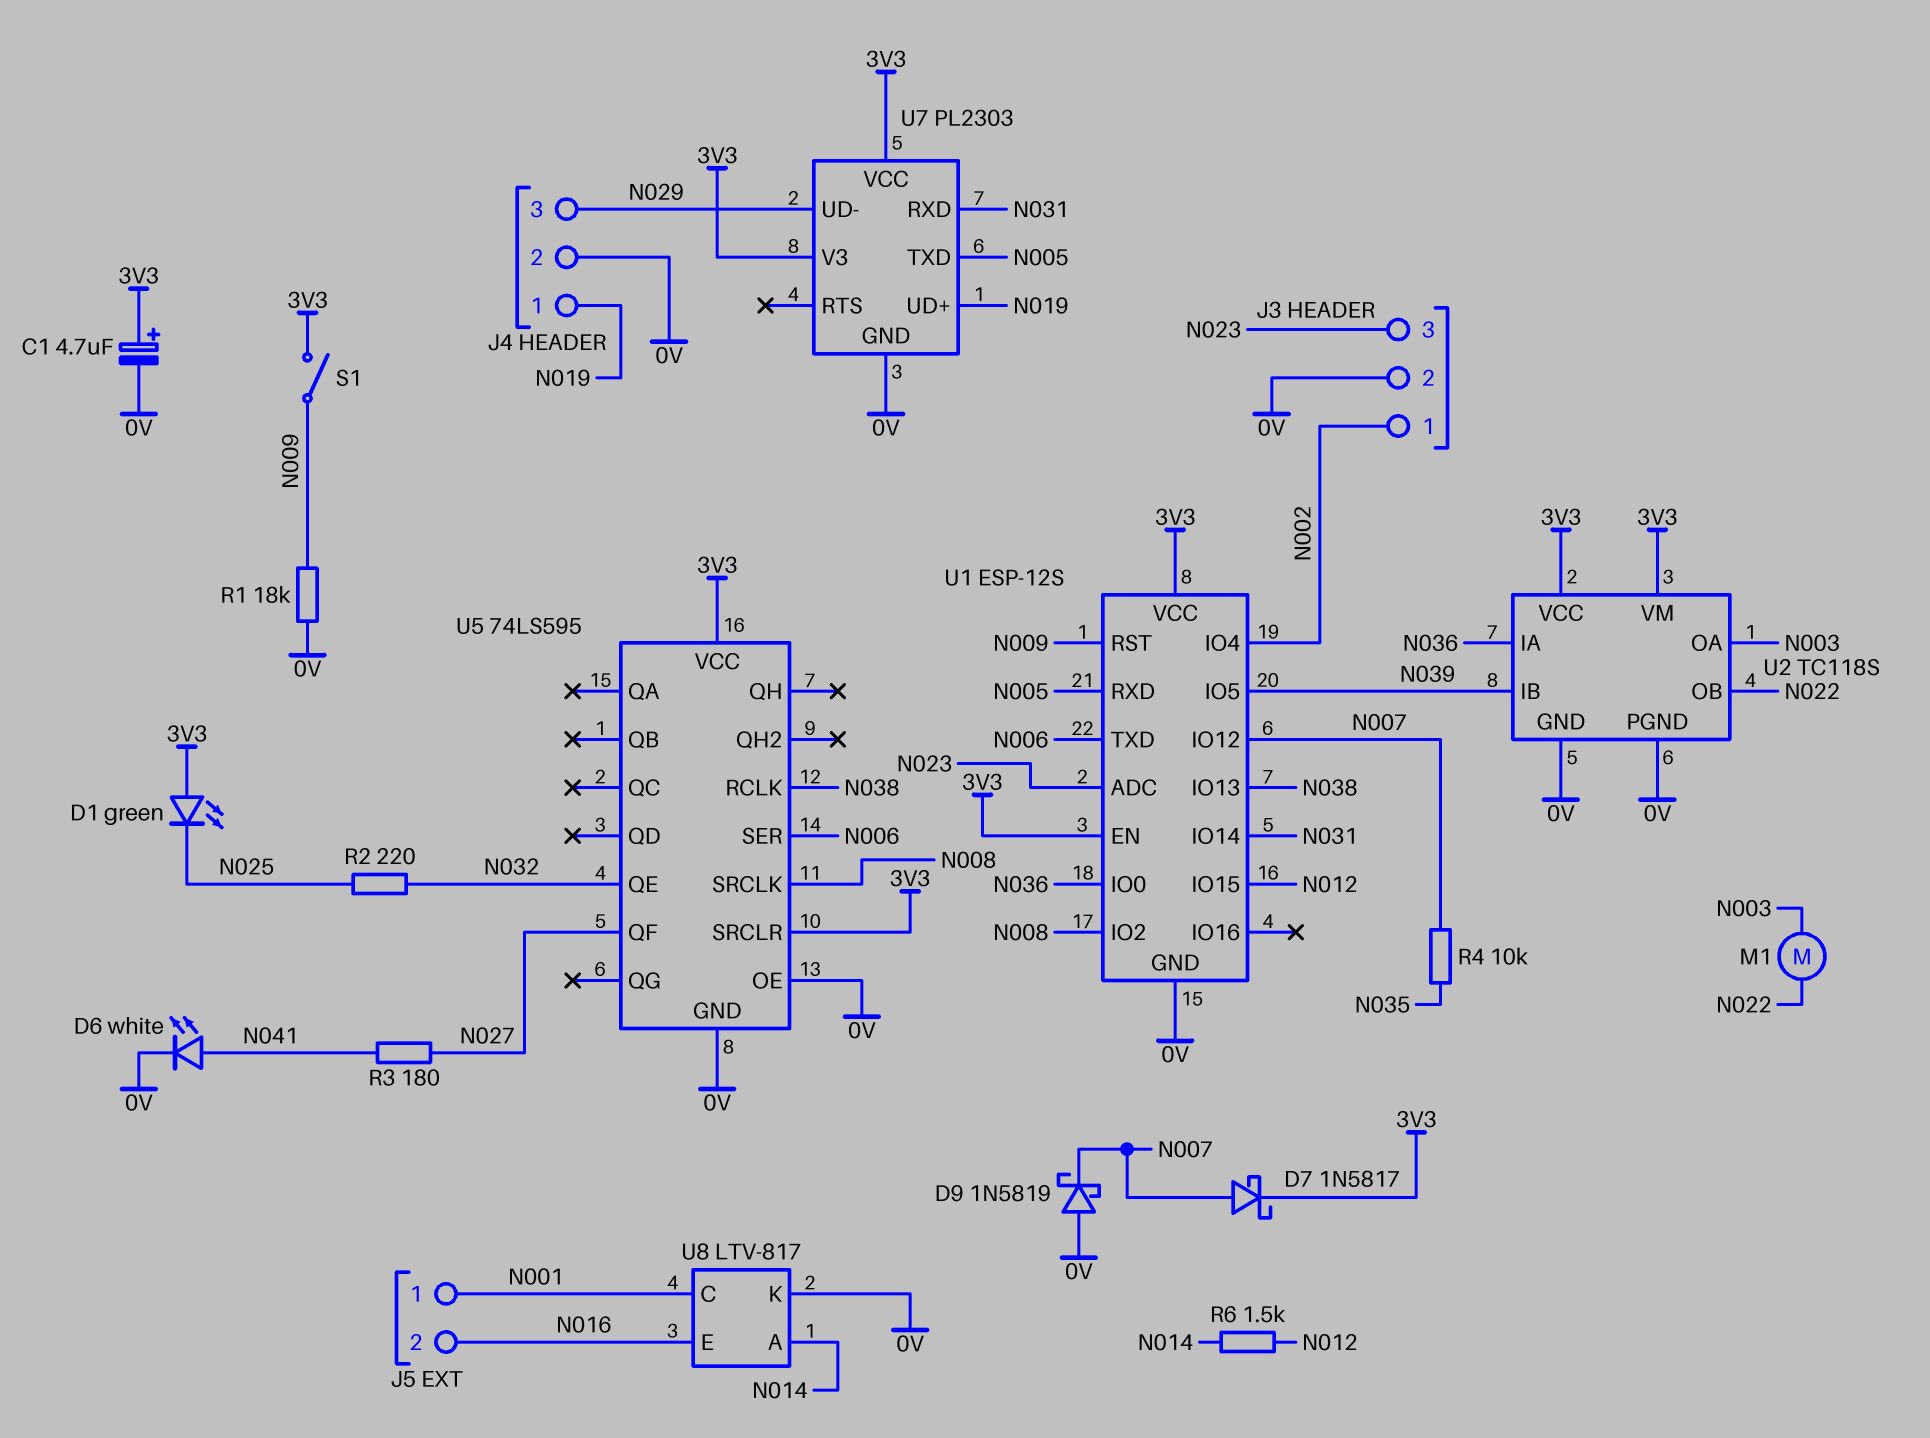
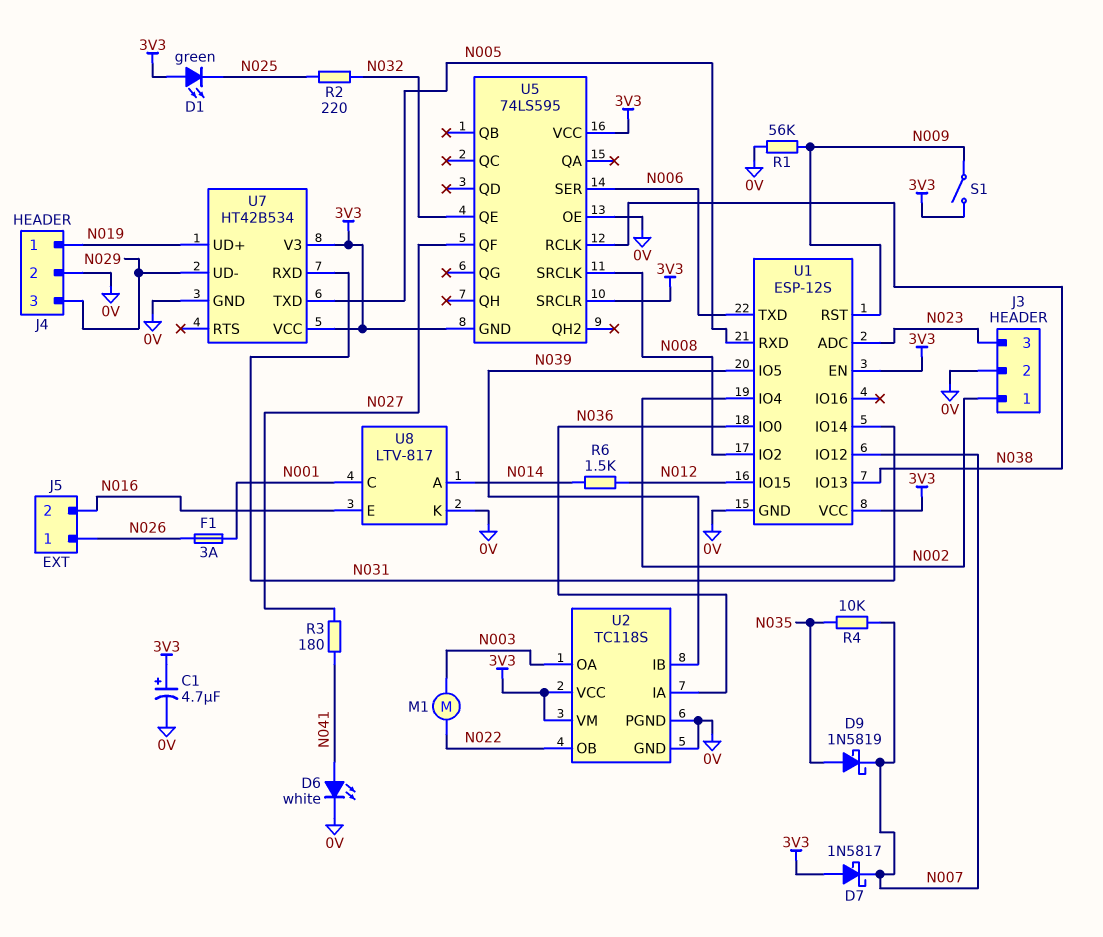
D7: schottky 1N5817 (A N007, K 3V3) -> schottky 1N5817 (A 3V3, K N007)
D9: schottky 1N5819 (A 0V, K N007) -> schottky 1N5819 (A N035, K N007)
F1: none -> 3A (N001, N026)
J5 pin 1: N001 -> N026
R1: 18k (0V, N009) -> 56k (0V, N009)
U5 pin GND: 0V -> 3V3
U7: PL2303 -> HT42B534

